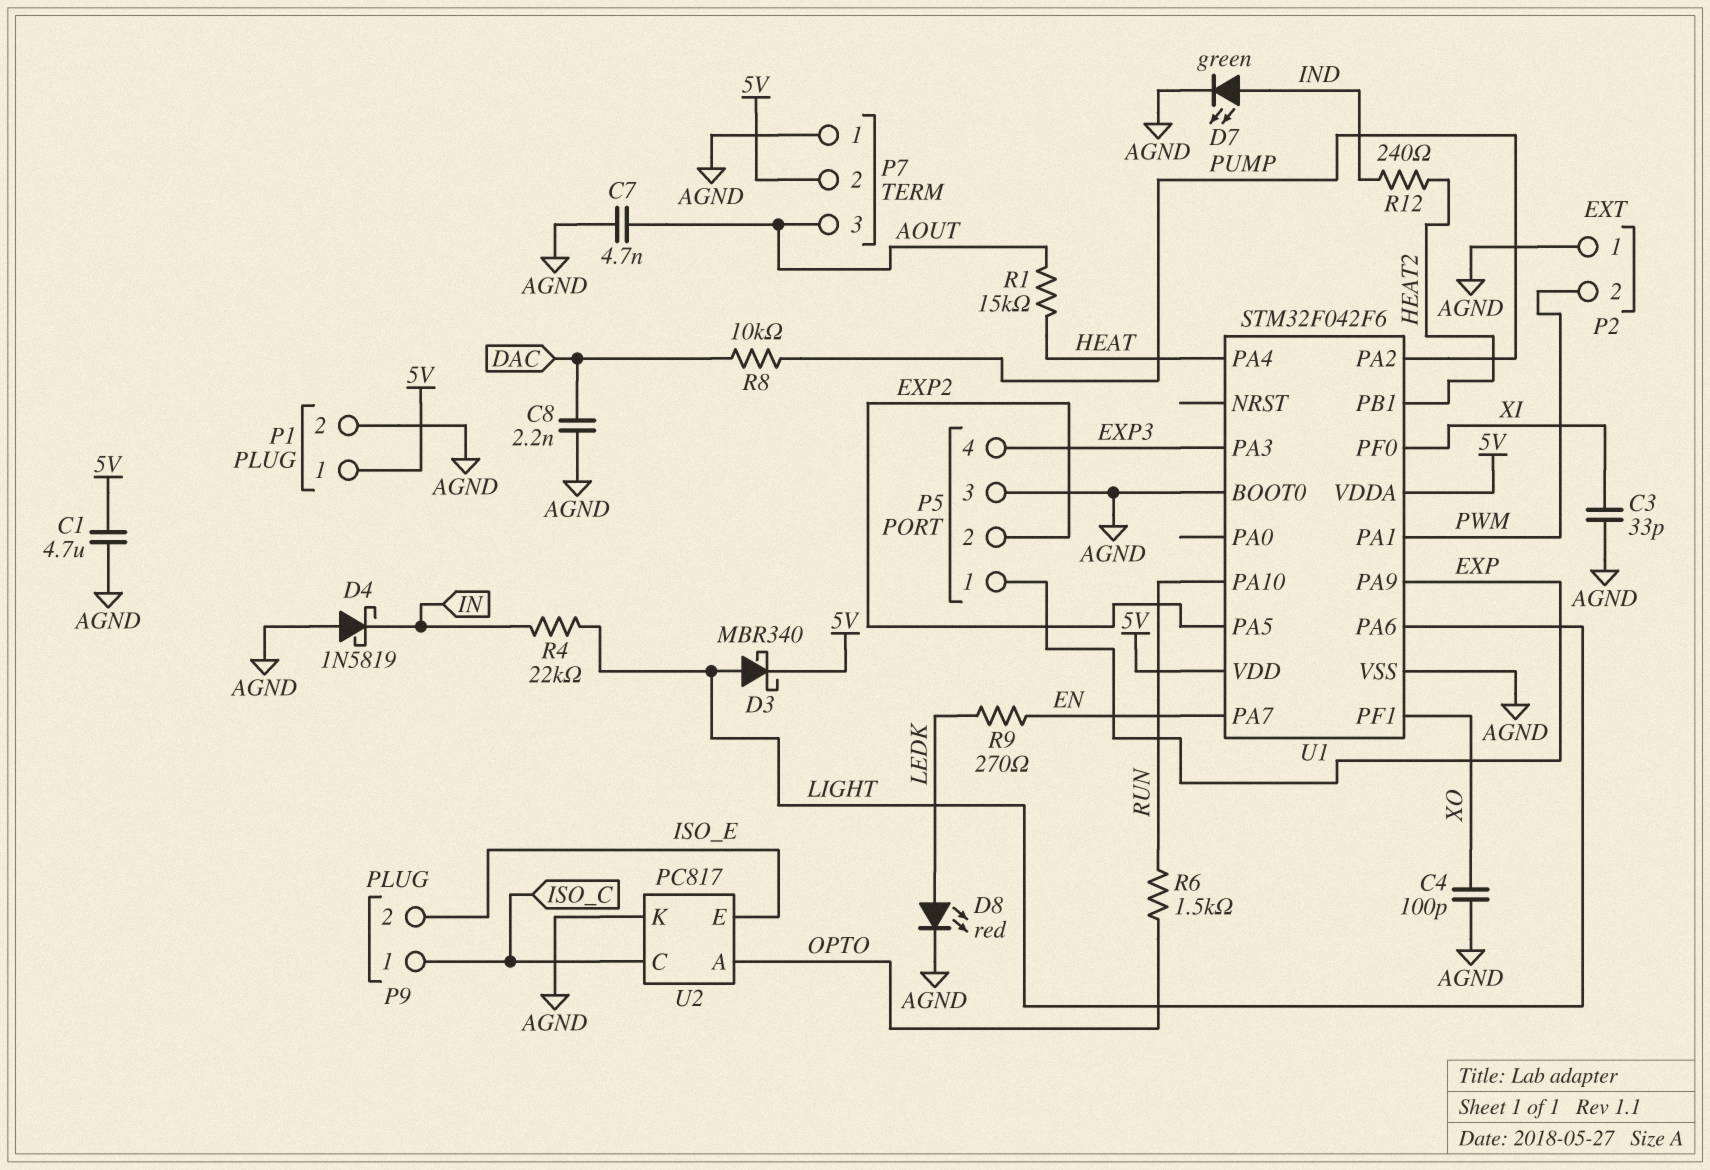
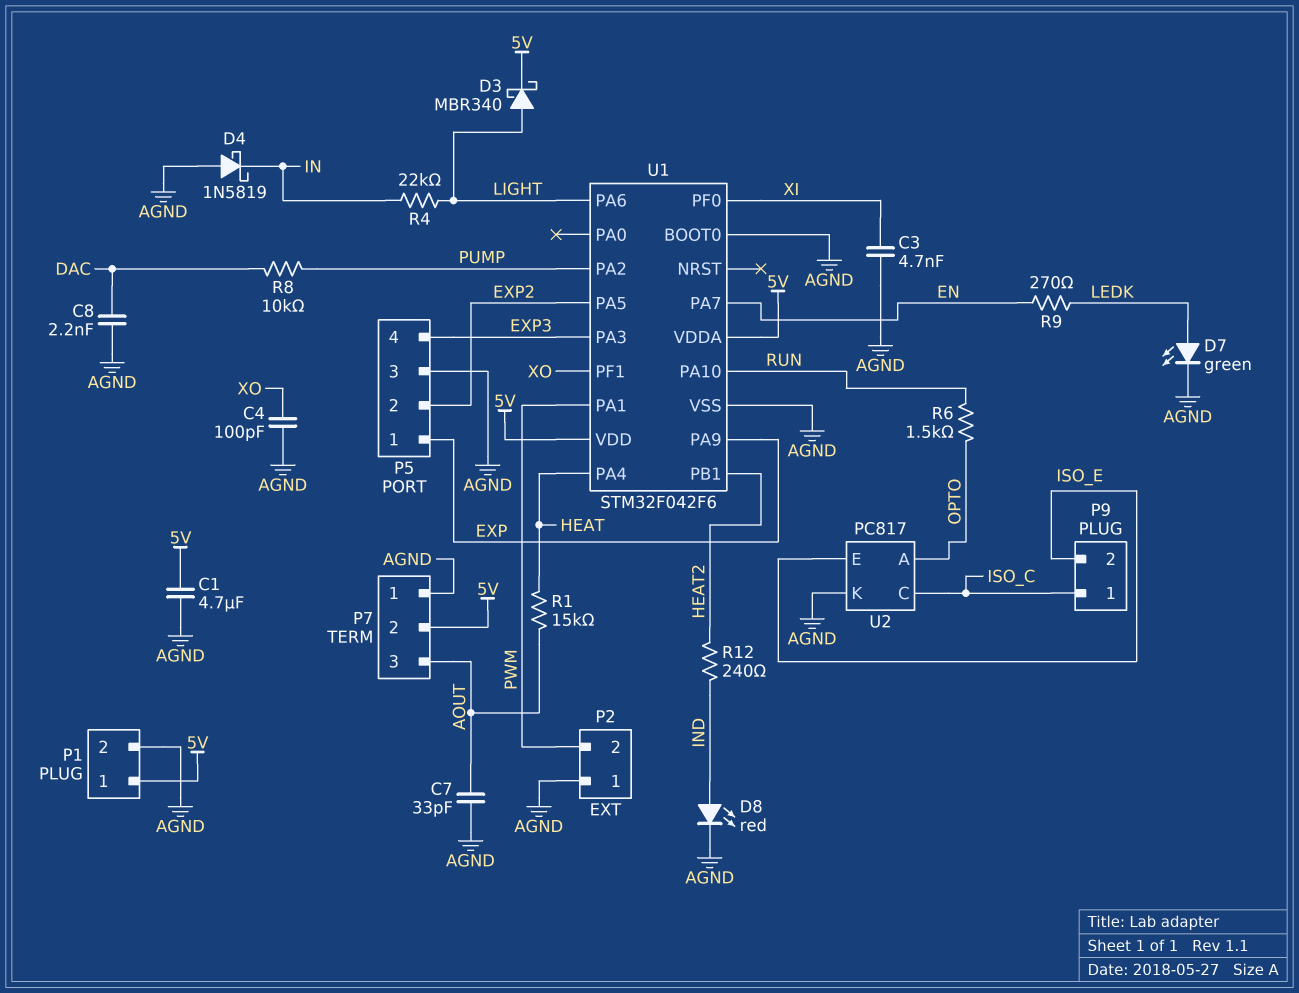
C3: 33pF (AGND, XI) -> 4.7nF (AGND, XI)
C7: 4.7nF (AGND, AOUT) -> 33pF (AGND, AOUT)
D7: LED green (A IND, K AGND) -> LED green (A LEDK, K AGND)
D8: LED red (A LEDK, K AGND) -> LED red (A IND, K AGND)

